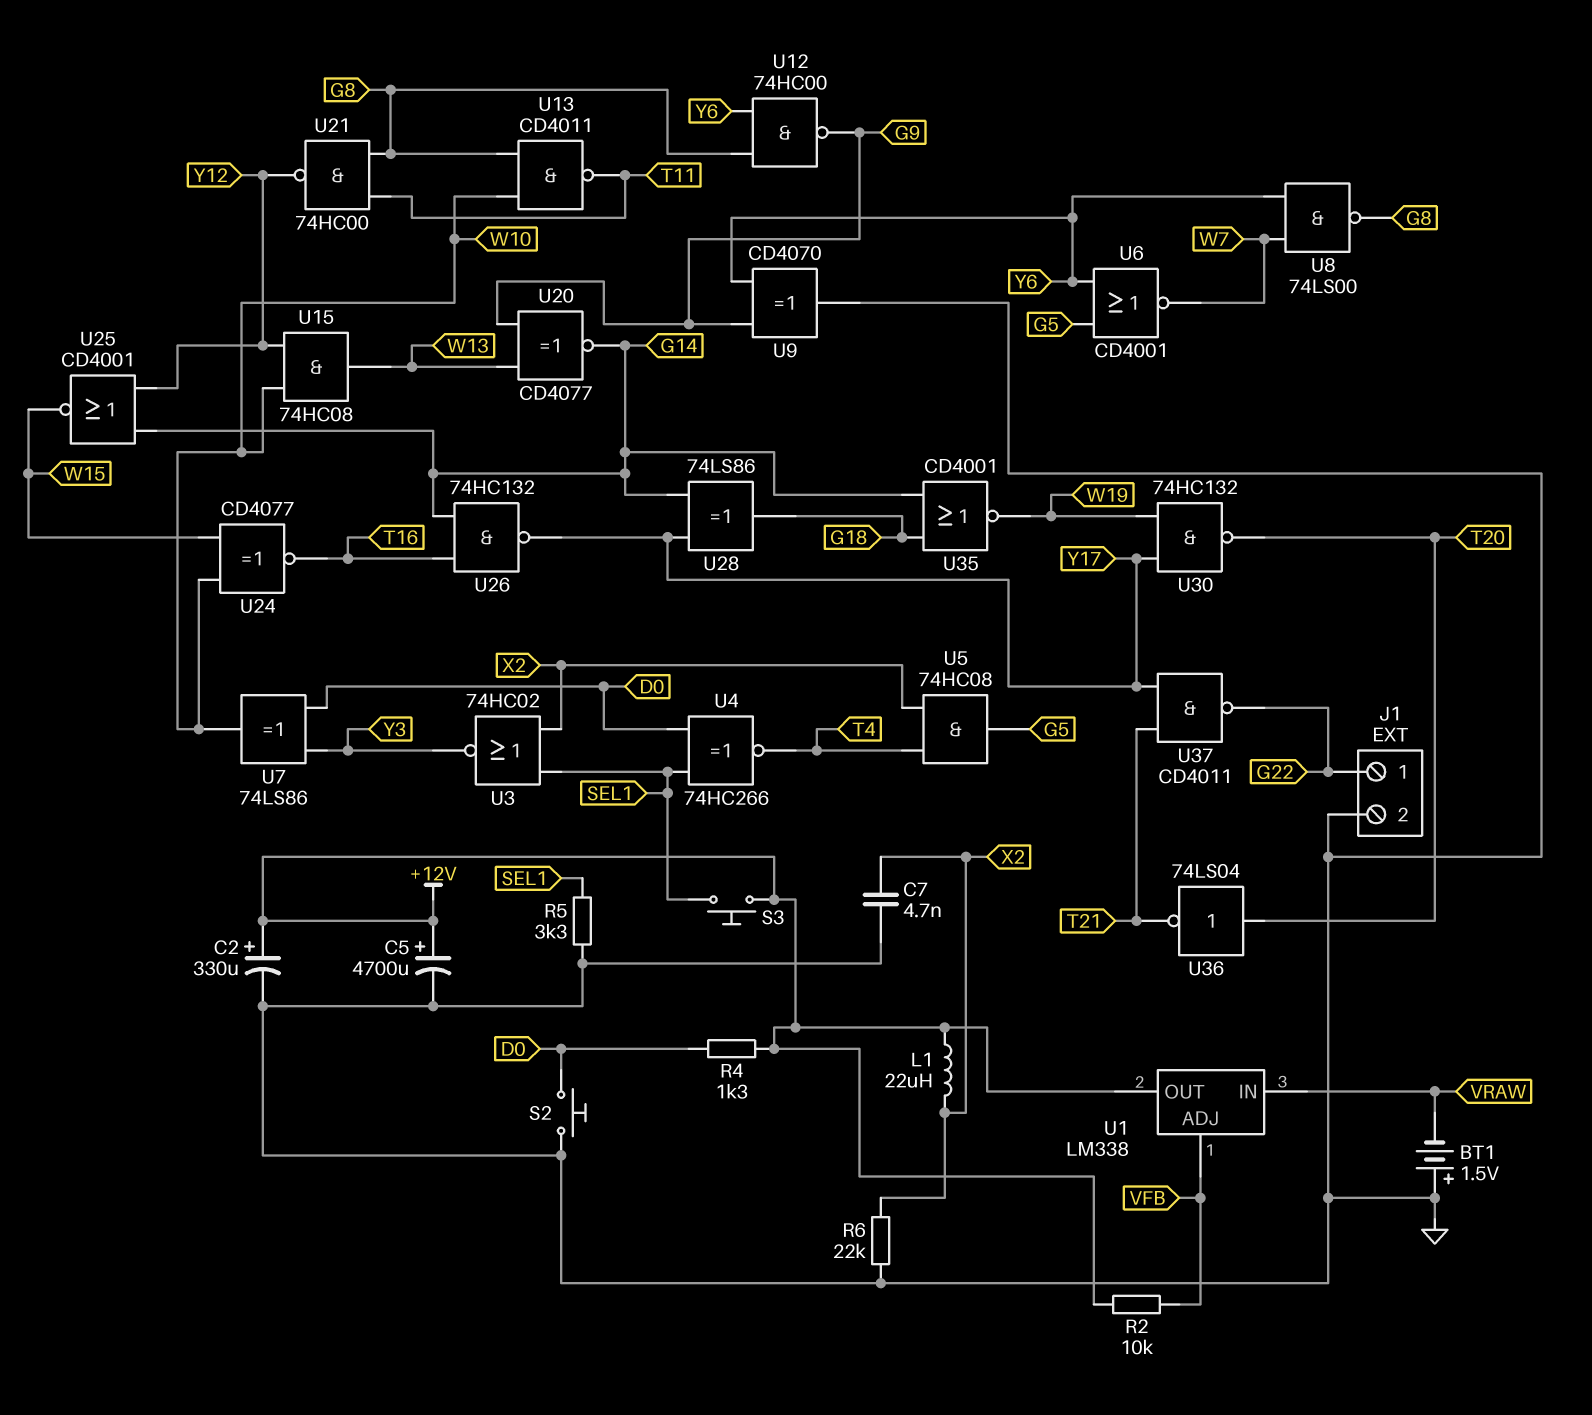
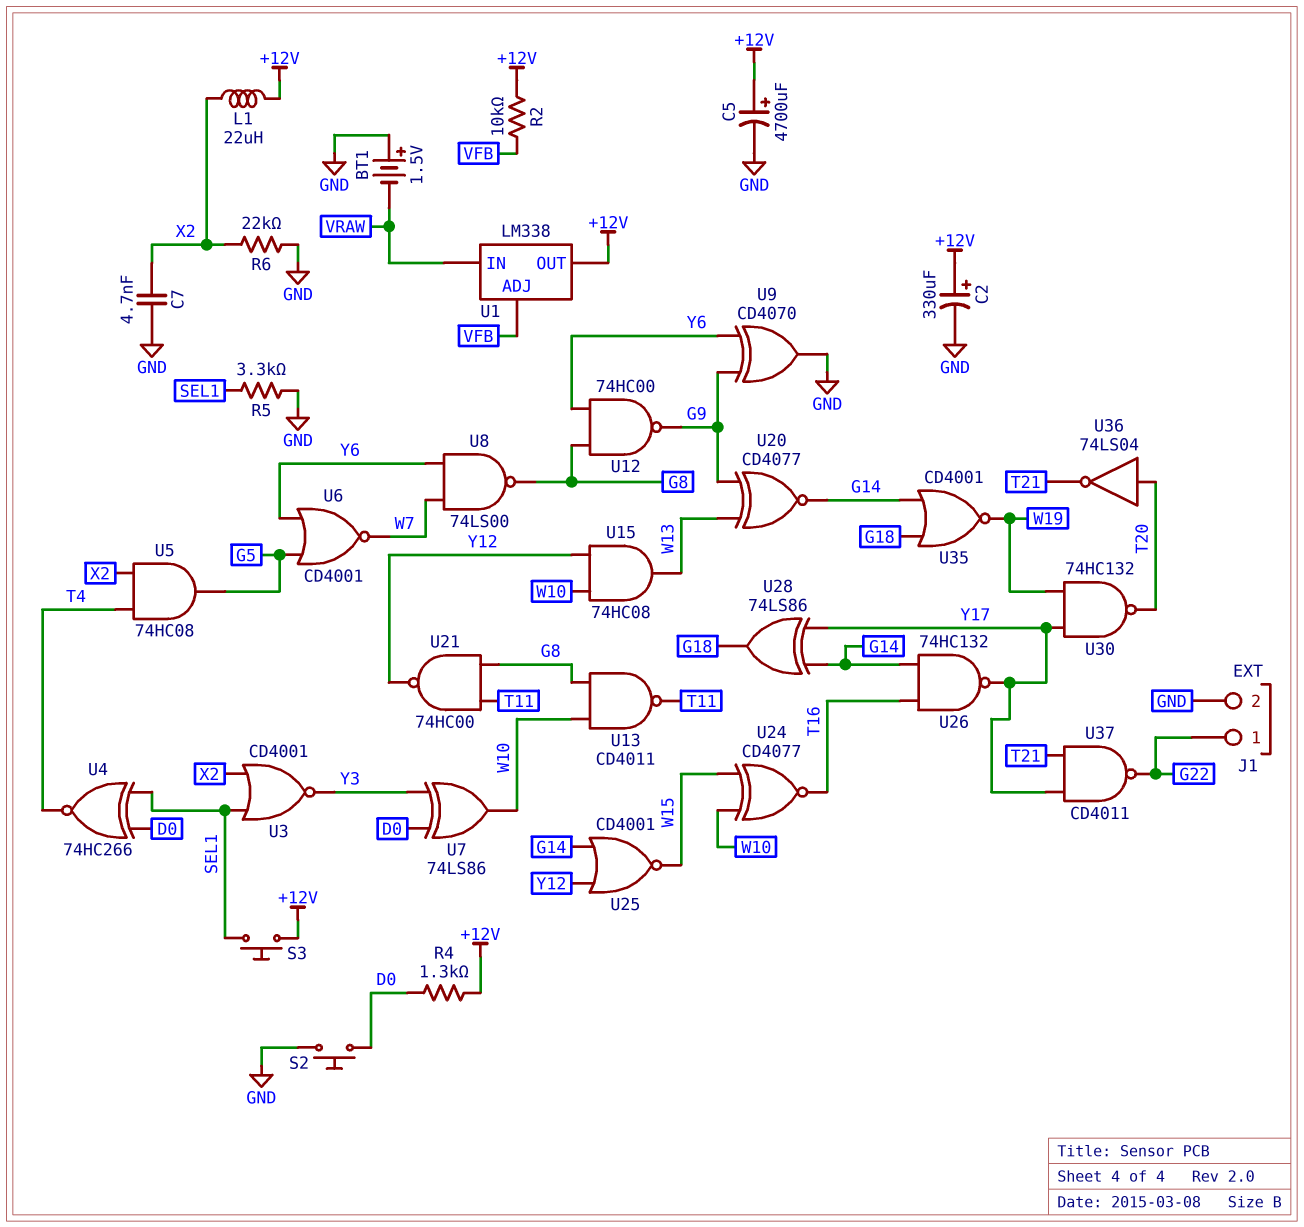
U3: NOR 74HC02 (in SEL1, in X2, out Y3) -> NOR CD4001 (in SEL1, in X2, out Y3)

